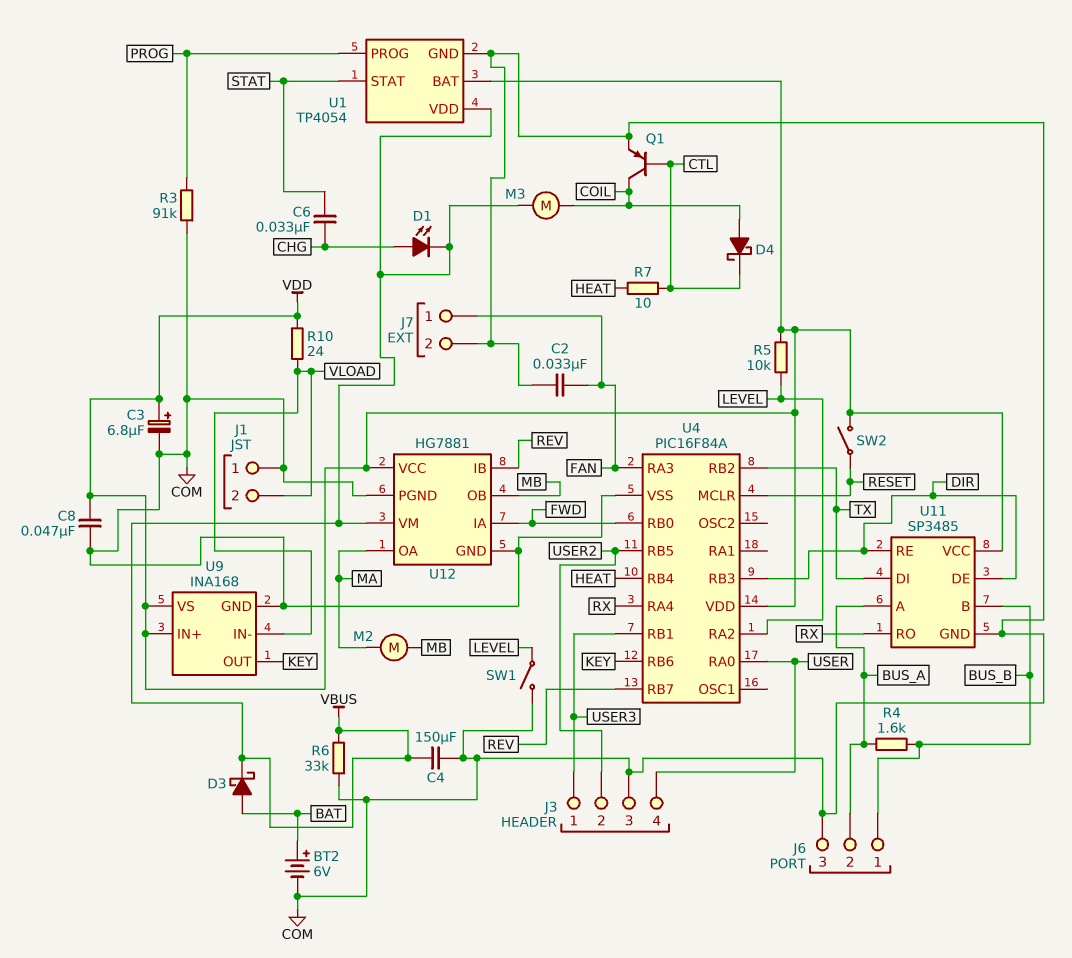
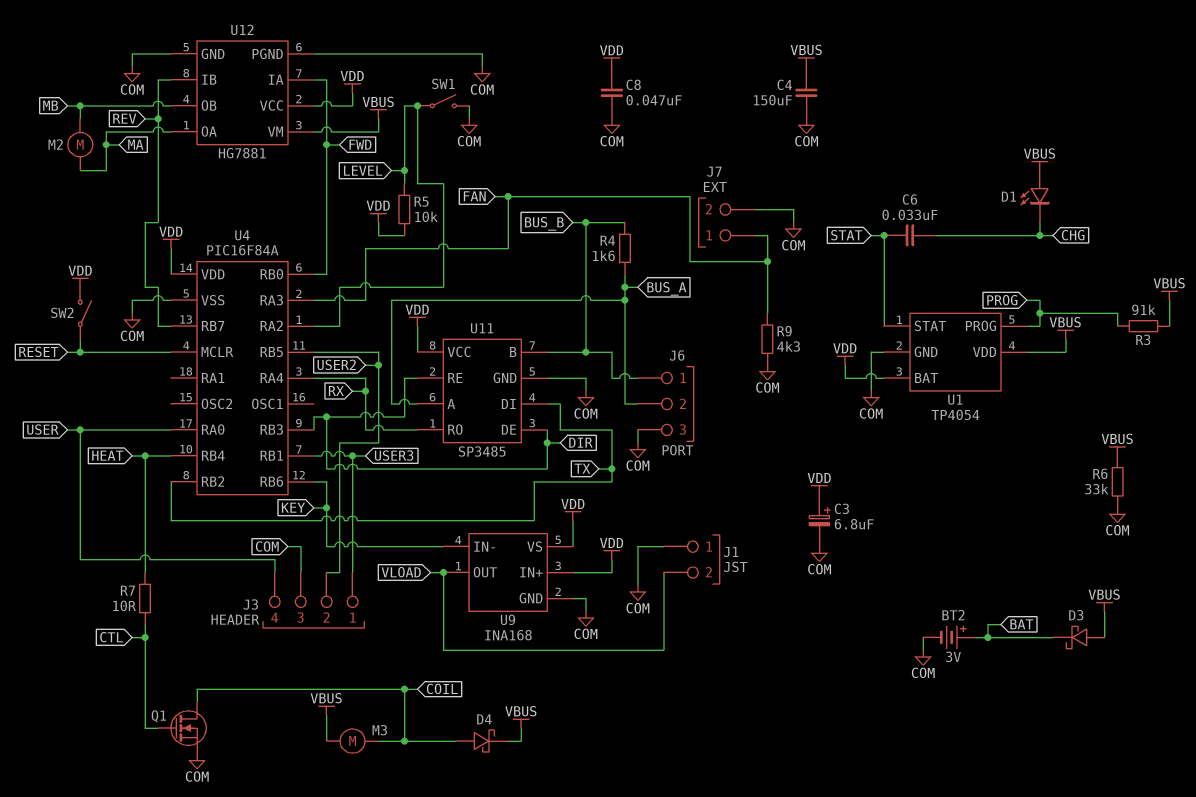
BT2: 6V (plus BAT, minus COM) -> 3V (plus BAT, minus COM)
C2: 33nF (COM, FAN) -> none
D1: LED (A CHG, K VBUS) -> LED (A VBUS, K CHG)
D3: schottky (A BAT, K VBUS) -> schottky (A VBUS, K BAT)
D4: schottky (A COIL, K CTL) -> schottky (A COIL, K VBUS)
Q1: PNP (B CTL, C COIL, E COM) -> NMOS (G CTL, D COIL, S COM)
R3: 91k (COM, PROG) -> 91k (PROG, VBUS)
R9: none -> 4.3k (COM, FAN)
R10: 24 (VDD, VLOAD) -> none
U9 pin IN-: VLOAD -> KEY
U9 pin OUT: KEY -> VLOAD

